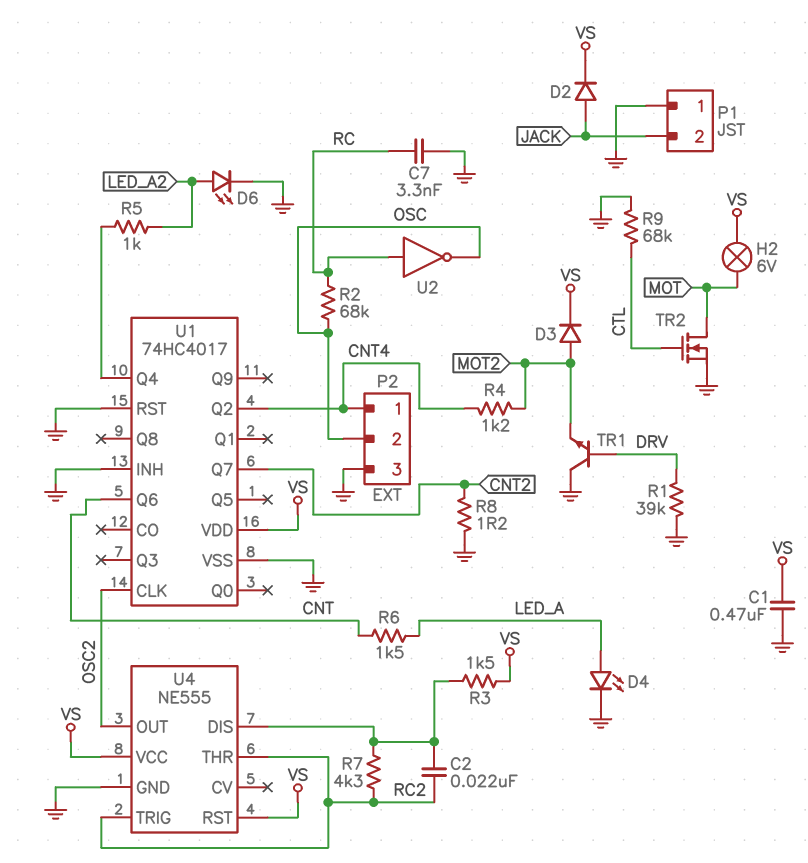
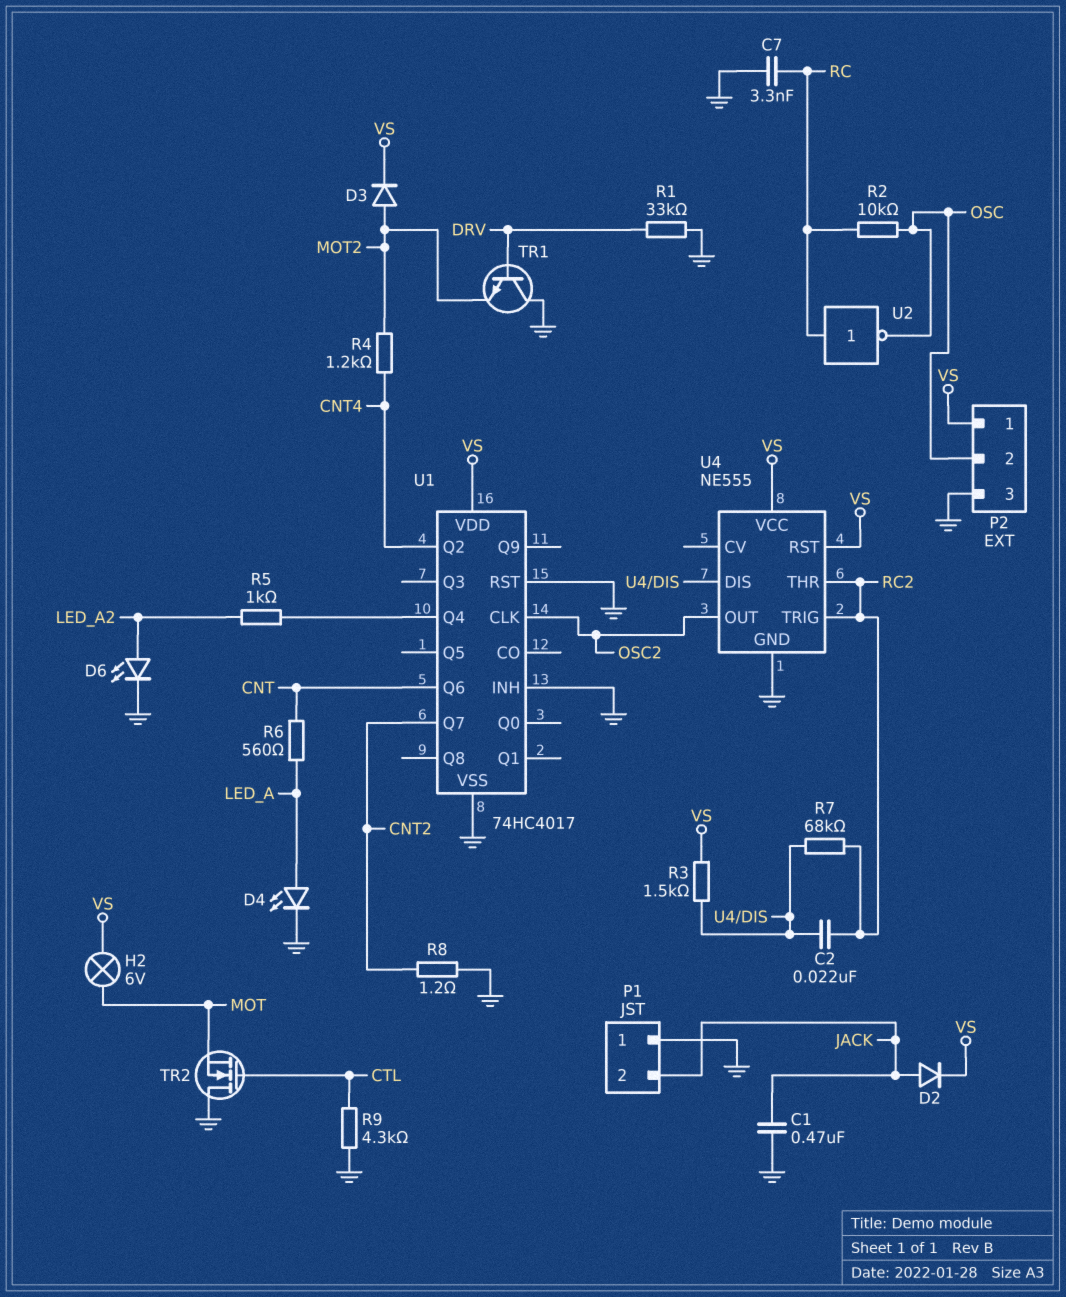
C1: 470nF (GND, VS) -> 470nF (GND, JACK)
P2 pin 1: CNT4 -> VS
R1: 39k (DRV, GND) -> 33k (DRV, GND)
R2: 68k (OSC, RC) -> 10k (OSC, RC)
R6: 1.5k (CNT, LED_A) -> 560 (CNT, LED_A)
R7: 4.3k (RC2, U4/DIS) -> 68k (RC2, U4/DIS)
R9: 68k (CTL, GND) -> 4.3k (CTL, GND)
TR2: NMOS (G CTL, D MOT, S GND) -> NMOS (G CTL, D GND, S MOT)

